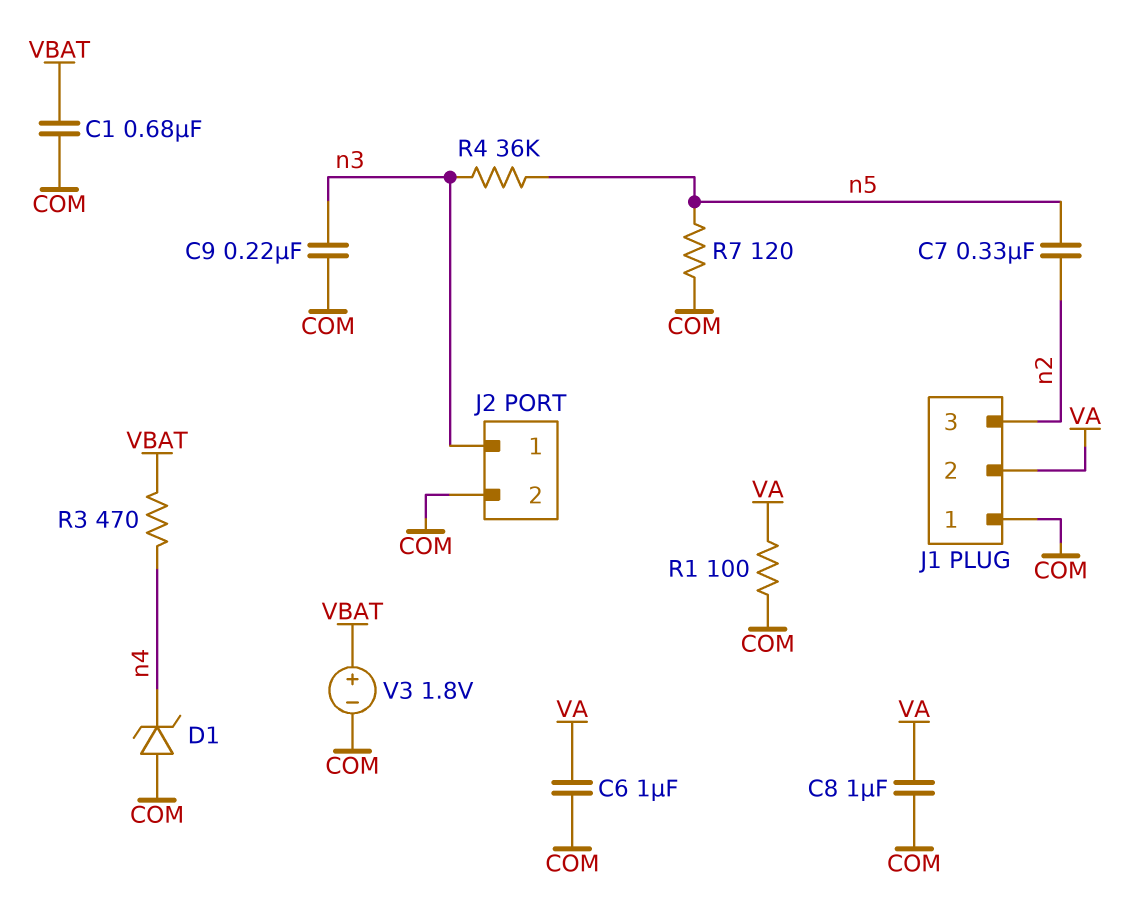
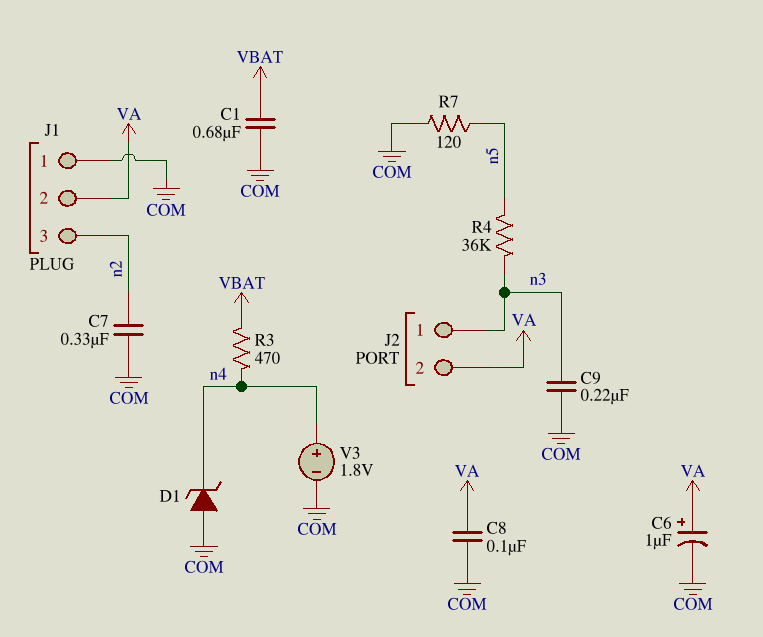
C6: 1uF (COM, VA) -> 1uF (plus VA, minus COM)
C7: 330nF (n2, n5) -> 330nF (COM, n2)
C8: 1uF (COM, VA) -> 100nF (COM, VA)
J2 pin 2: COM -> VA
R1: 100 (COM, VA) -> none
V3: 1.8V (plus VBAT, minus COM) -> 1.8V (plus n4, minus COM)

